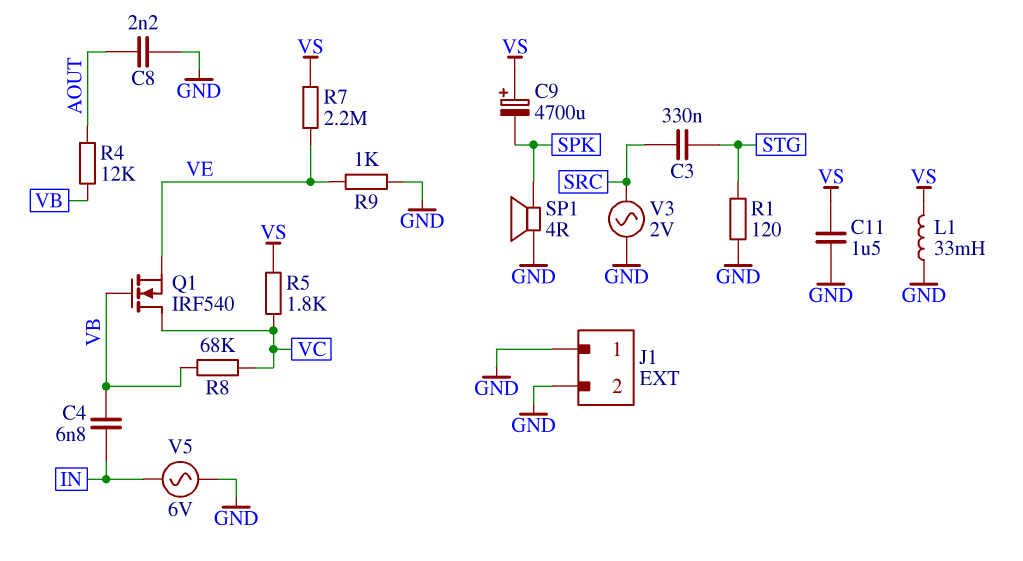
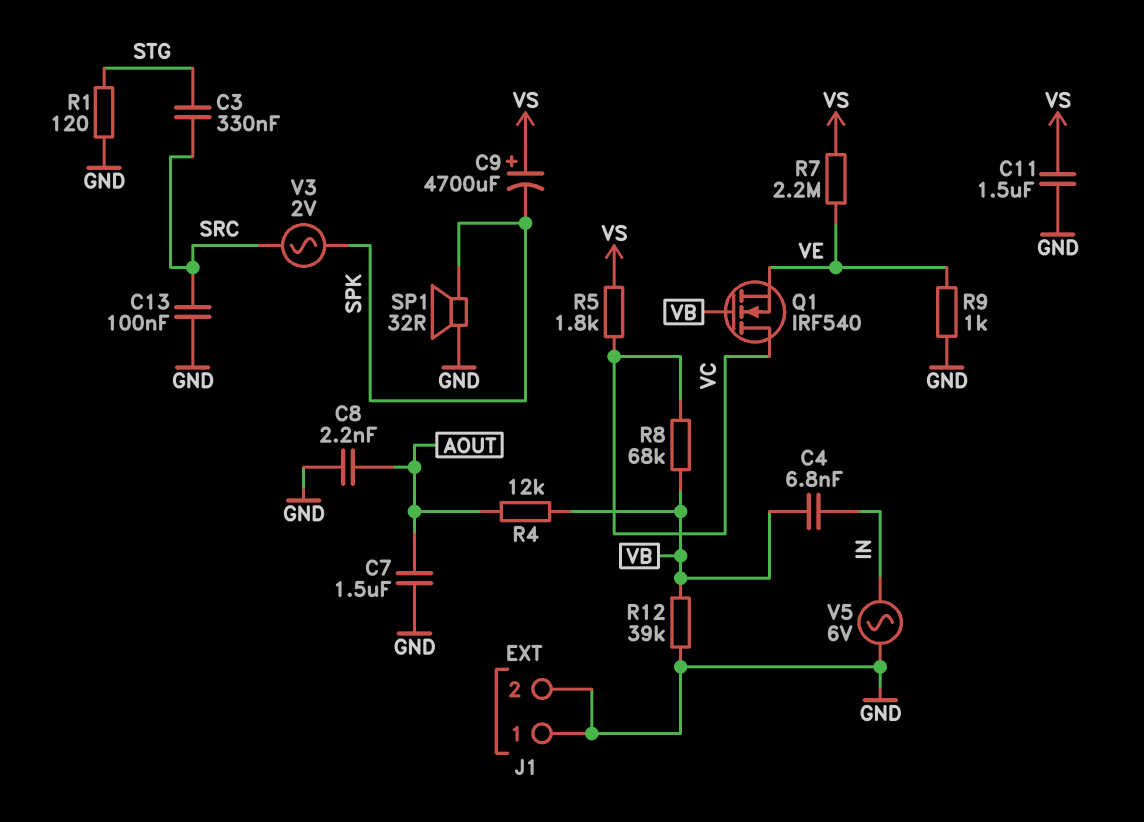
C7: none -> 1.5uF (AOUT, GND)
C13: none -> 100nF (GND, SRC)
L1: 33mH (GND, VS) -> none
R12: none -> 39k (GND, VB)
SP1: speaker 4R (GND, SPK) -> speaker 32R (GND, SPK)
V3: AC 2V (GND, SRC) -> AC 2V (SPK, SRC)

